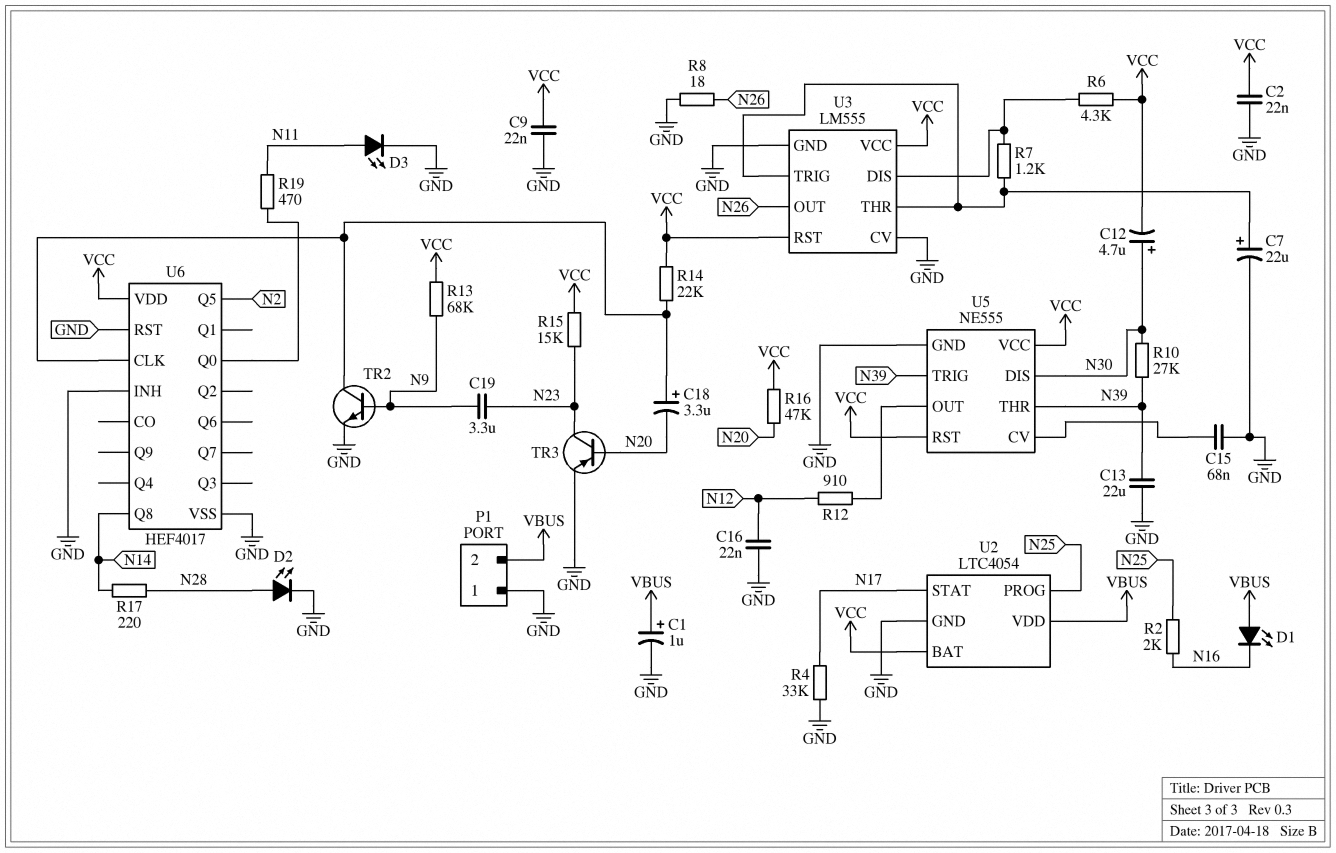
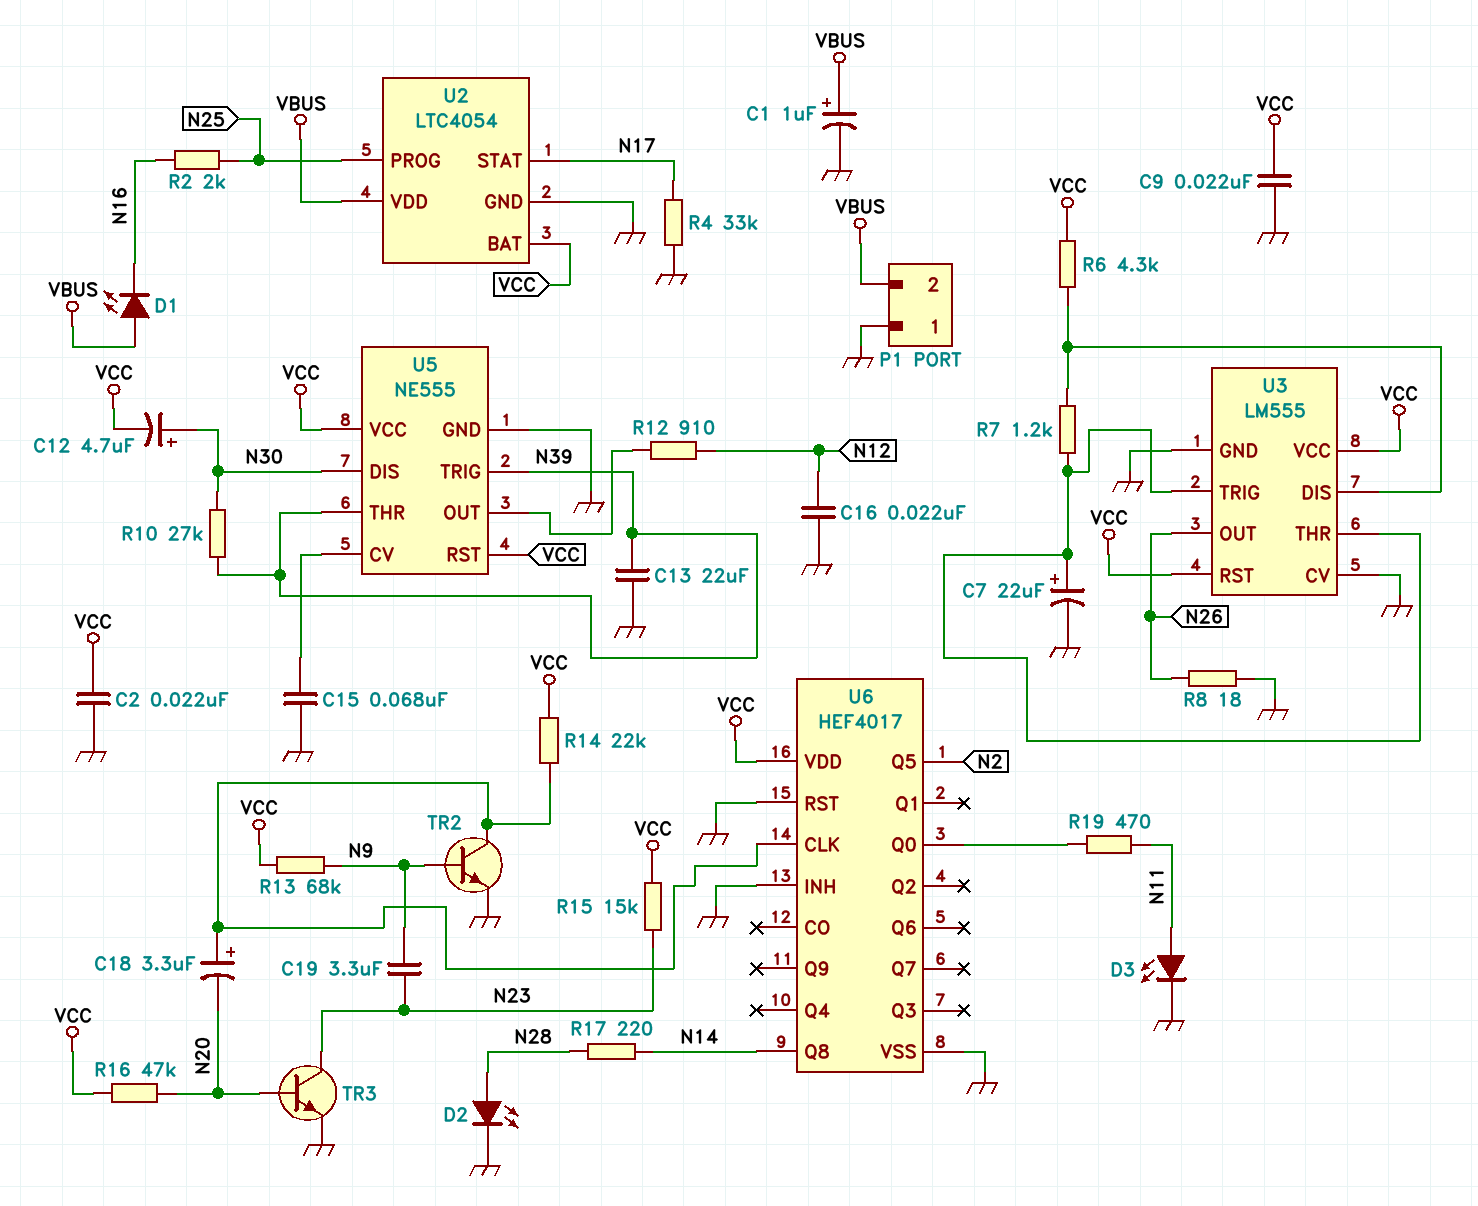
TR3: PNP (B N20, C N23, E GND) -> NPN (B N20, C N23, E GND)

